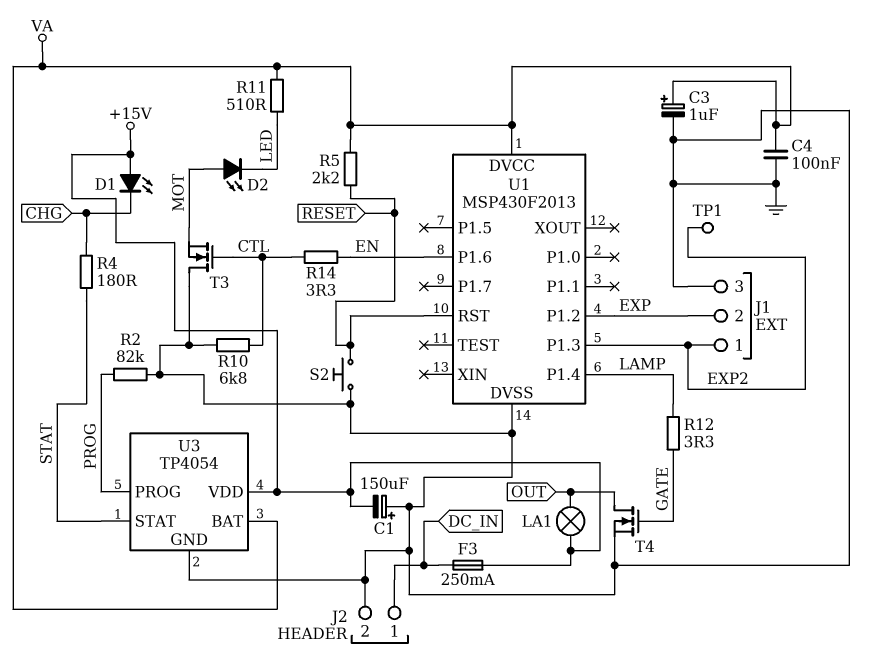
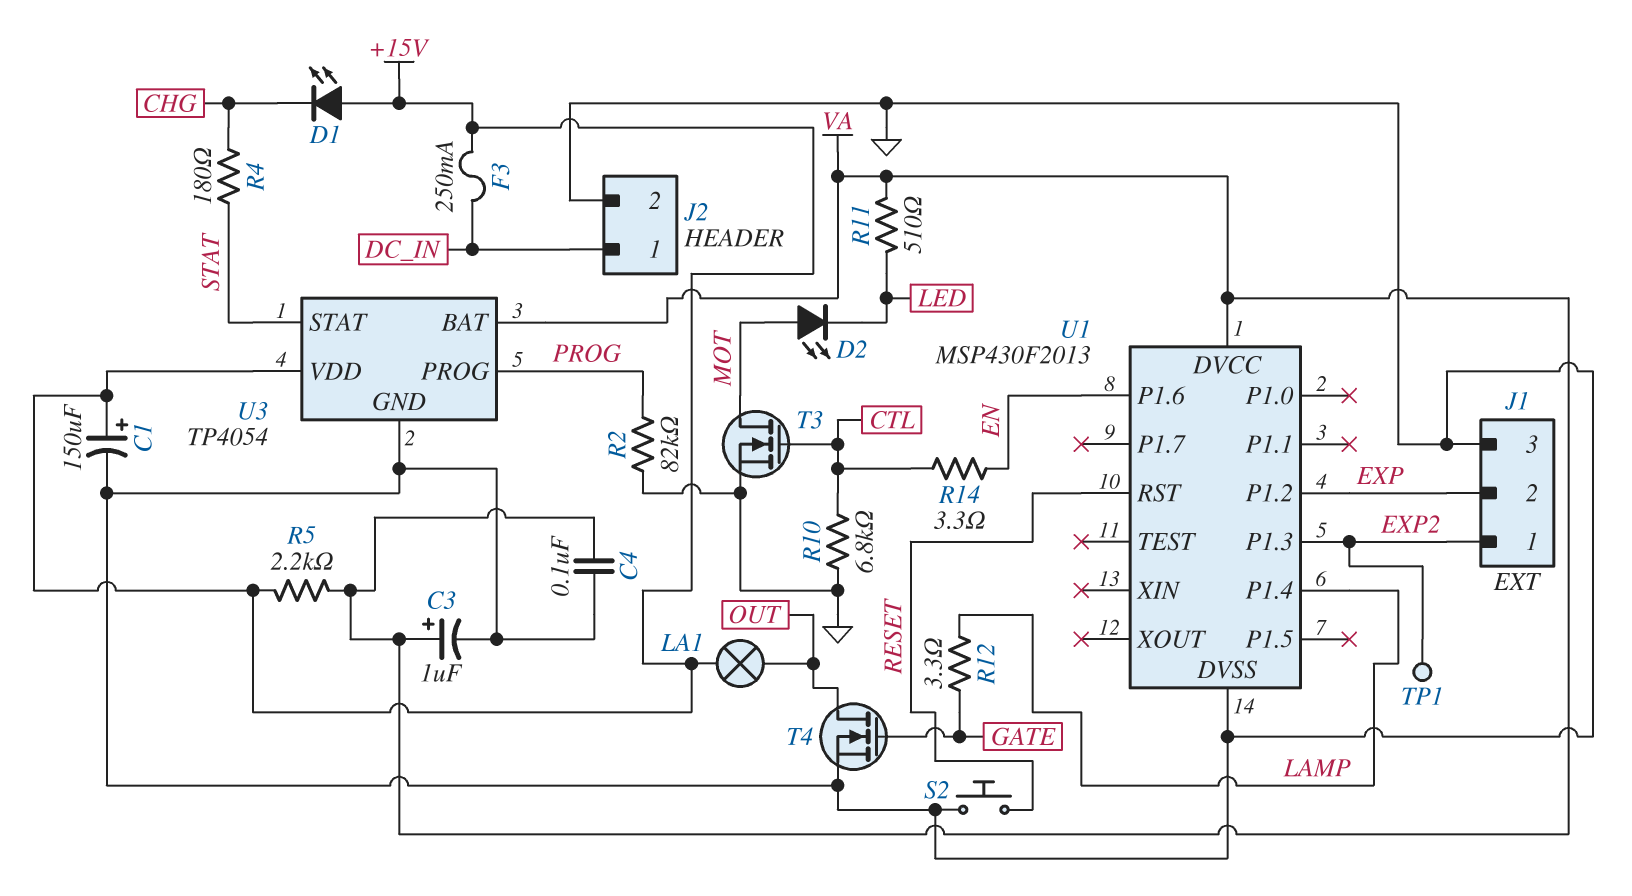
C1: 150uF (plus GND, minus +15V) -> 150uF (plus +15V, minus GND)
R5: 2.2k (RESET, VA) -> 2.2k (+15V, VA)
T3: NMOS (G CTL, D GND, S MOT) -> NMOS (G CTL, D MOT, S GND)

